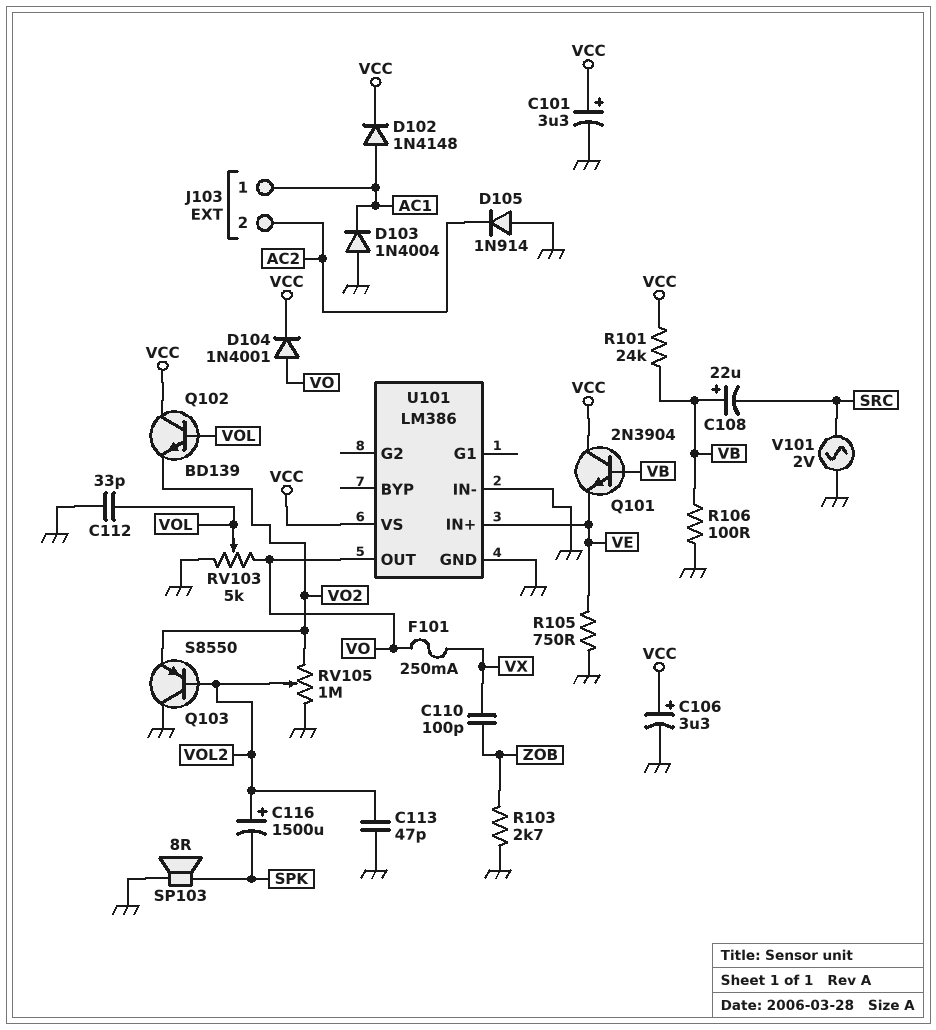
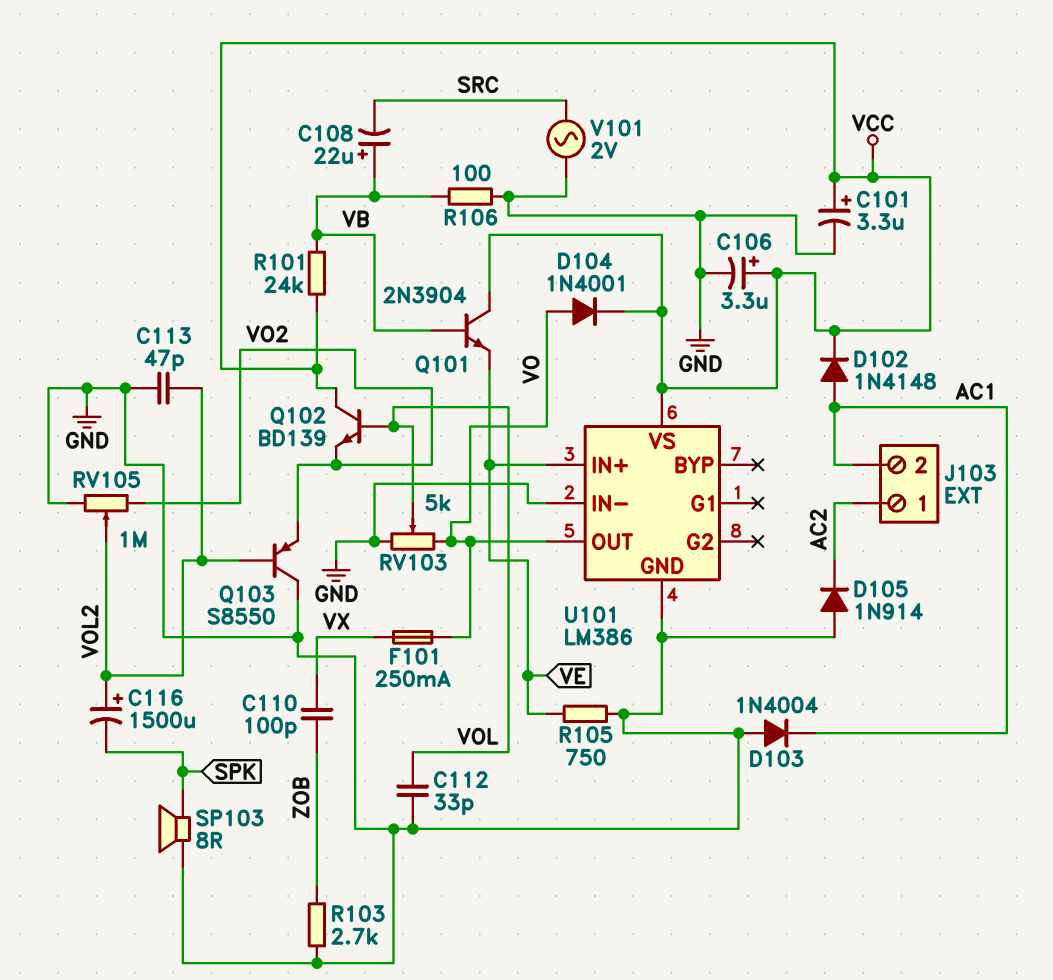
J103 pin 1: AC1 -> AC2
J103 pin 2: AC2 -> AC1

